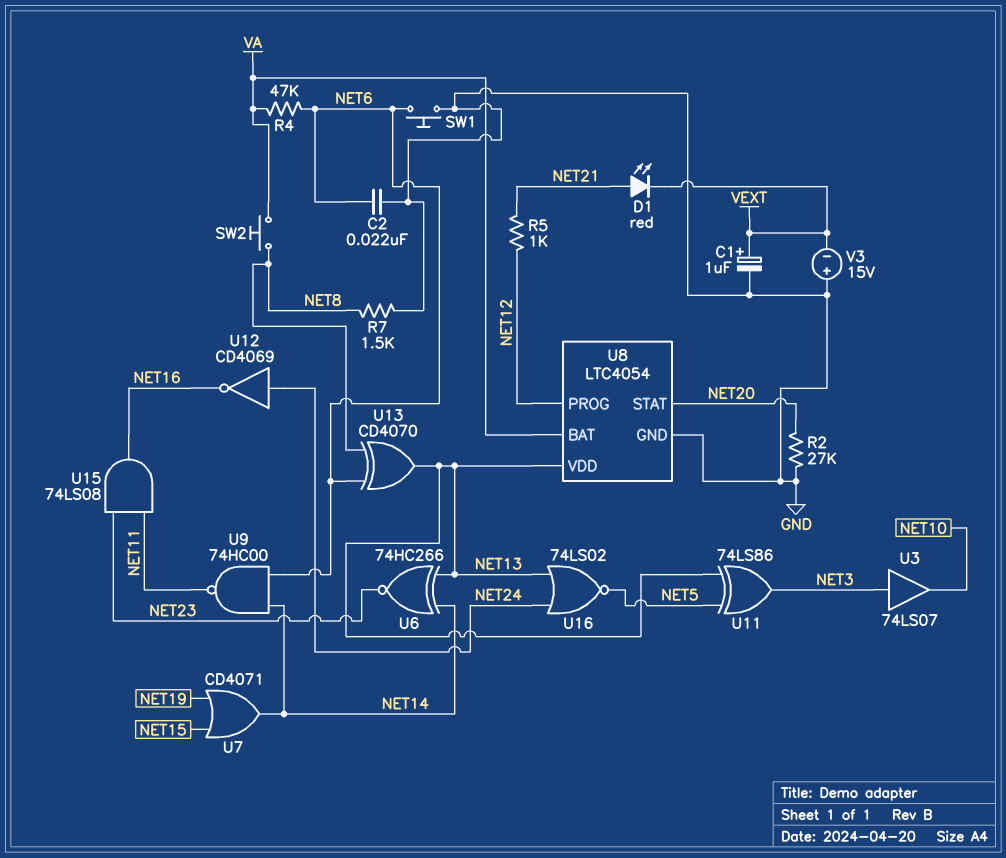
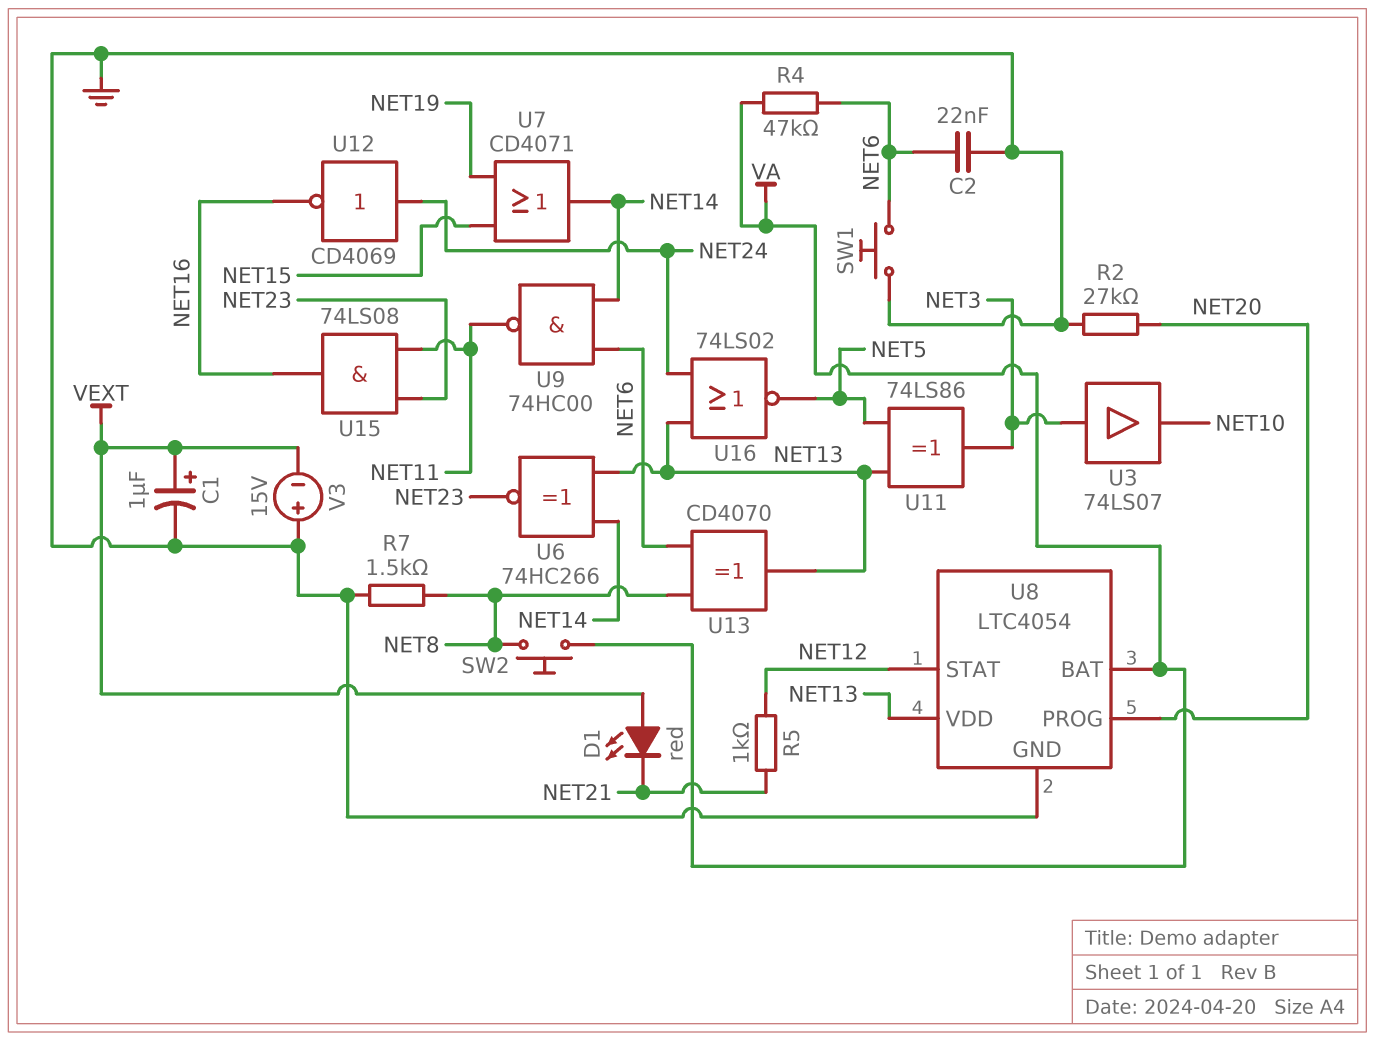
D1: LED red (A NET21, K VEXT) -> LED red (A VEXT, K NET21)
U8 pin PROG: NET12 -> NET20
U8 pin STAT: NET20 -> NET12

